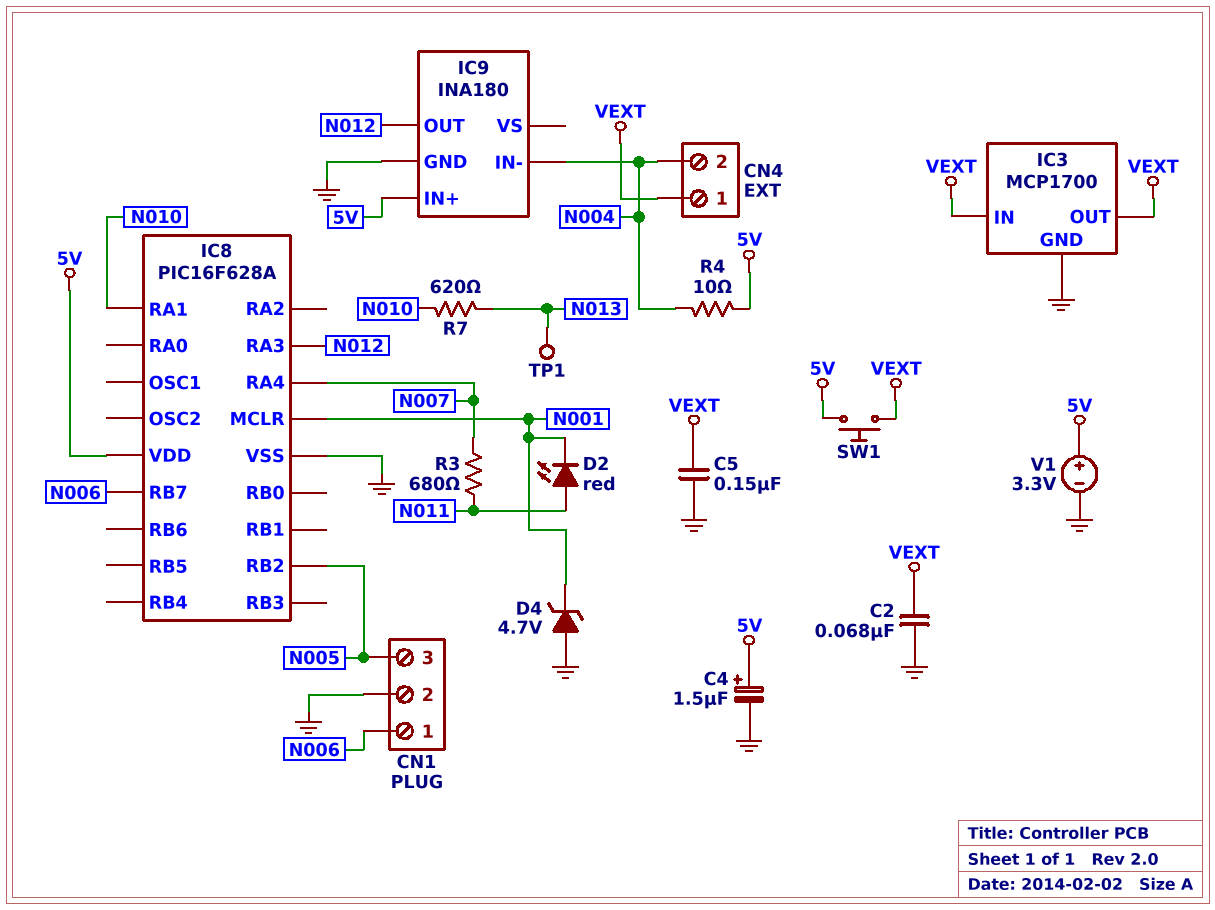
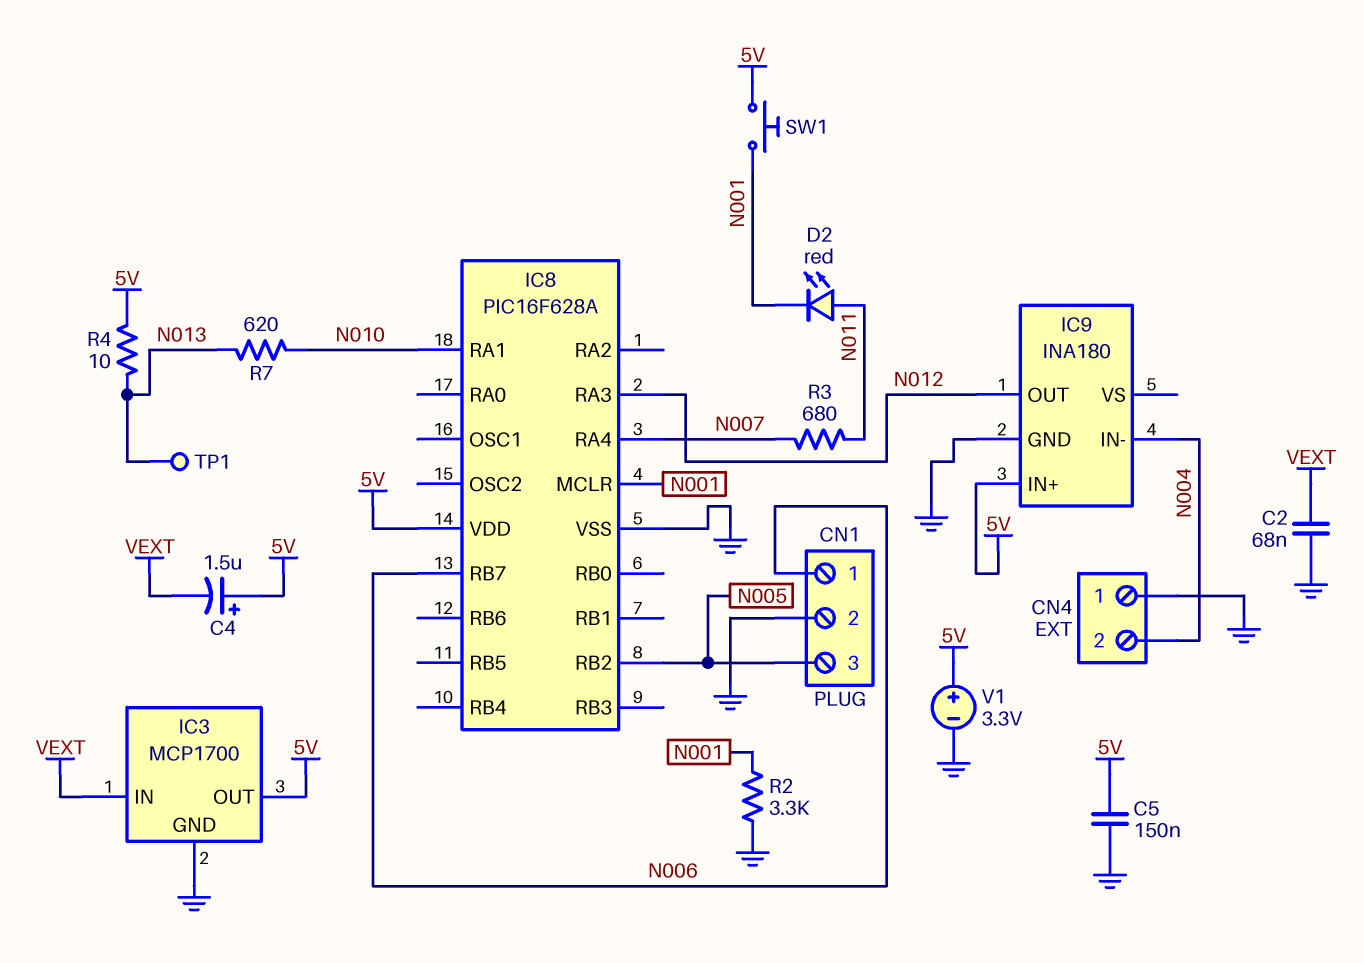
C4: 1.5uF (plus 5V, minus GND) -> 1.5uF (plus 5V, minus VEXT)
C5: 150nF (GND, VEXT) -> 150nF (5V, GND)
CN4 pin 1: VEXT -> GND
D4: zener 4.7V (A GND, K N001) -> none
IC3 pin OUT: VEXT -> 5V
R2: none -> 3.3k (GND, N001)
R4: 10 (5V, N004) -> 10 (5V, N013)
SW1: button (5V, VEXT) -> button (5V, N001)

